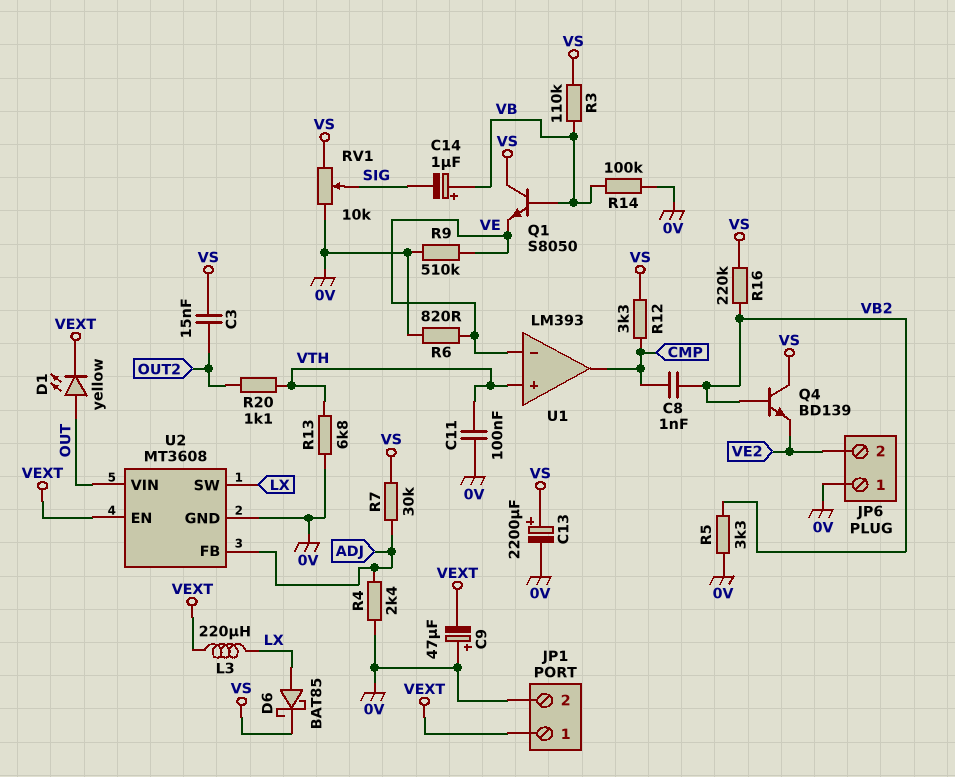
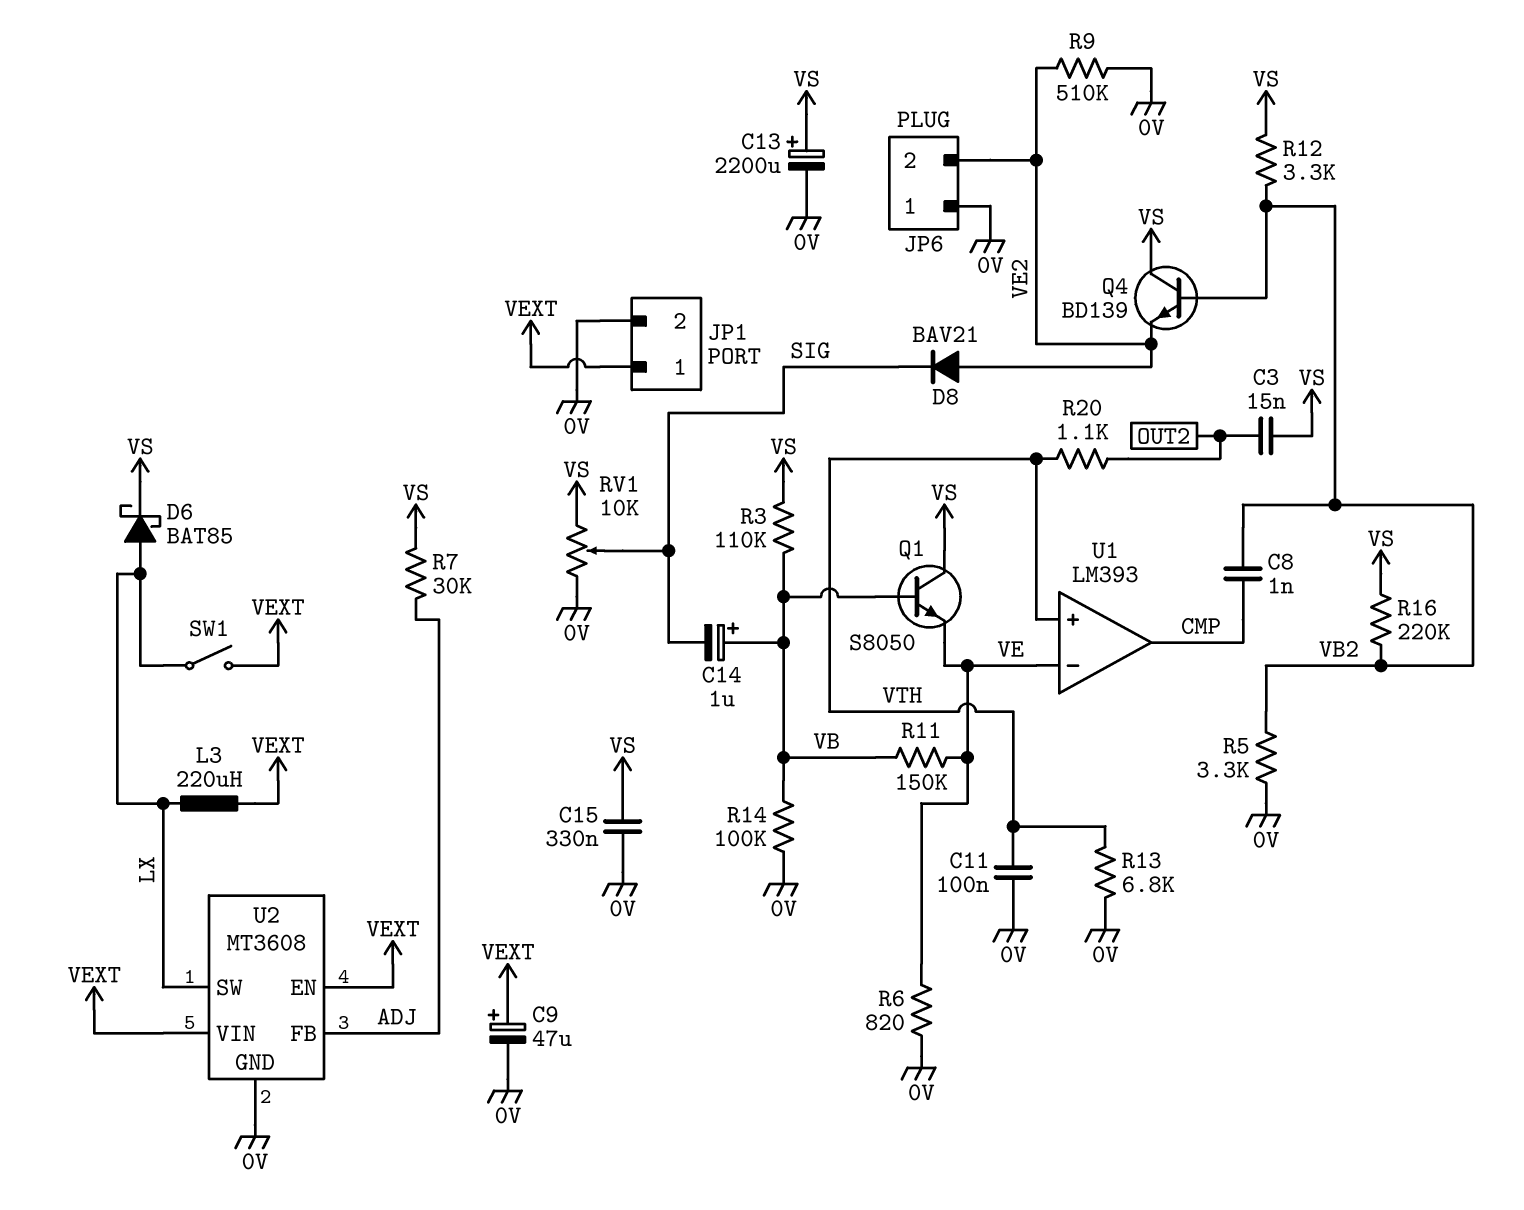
C9: 47uF (plus 0V, minus VEXT) -> 47uF (plus VEXT, minus 0V)
C15: none -> 330nF (0V, VS)
D1: LED yellow (A OUT, K VEXT) -> none
D8: none -> diode BAV21 (A VE2, K SIG)
R4: 2.4k (0V, ADJ) -> none
R9: 510k (0V, VE) -> 510k (0V, VE2)
R11: none -> 150k (VB, VE)
R12: 3.3k (CMP, VS) -> 3.3k (VB2, VS)
SW1: none -> switch (LX, VEXT)
U2 pin VIN: OUT -> VEXT

